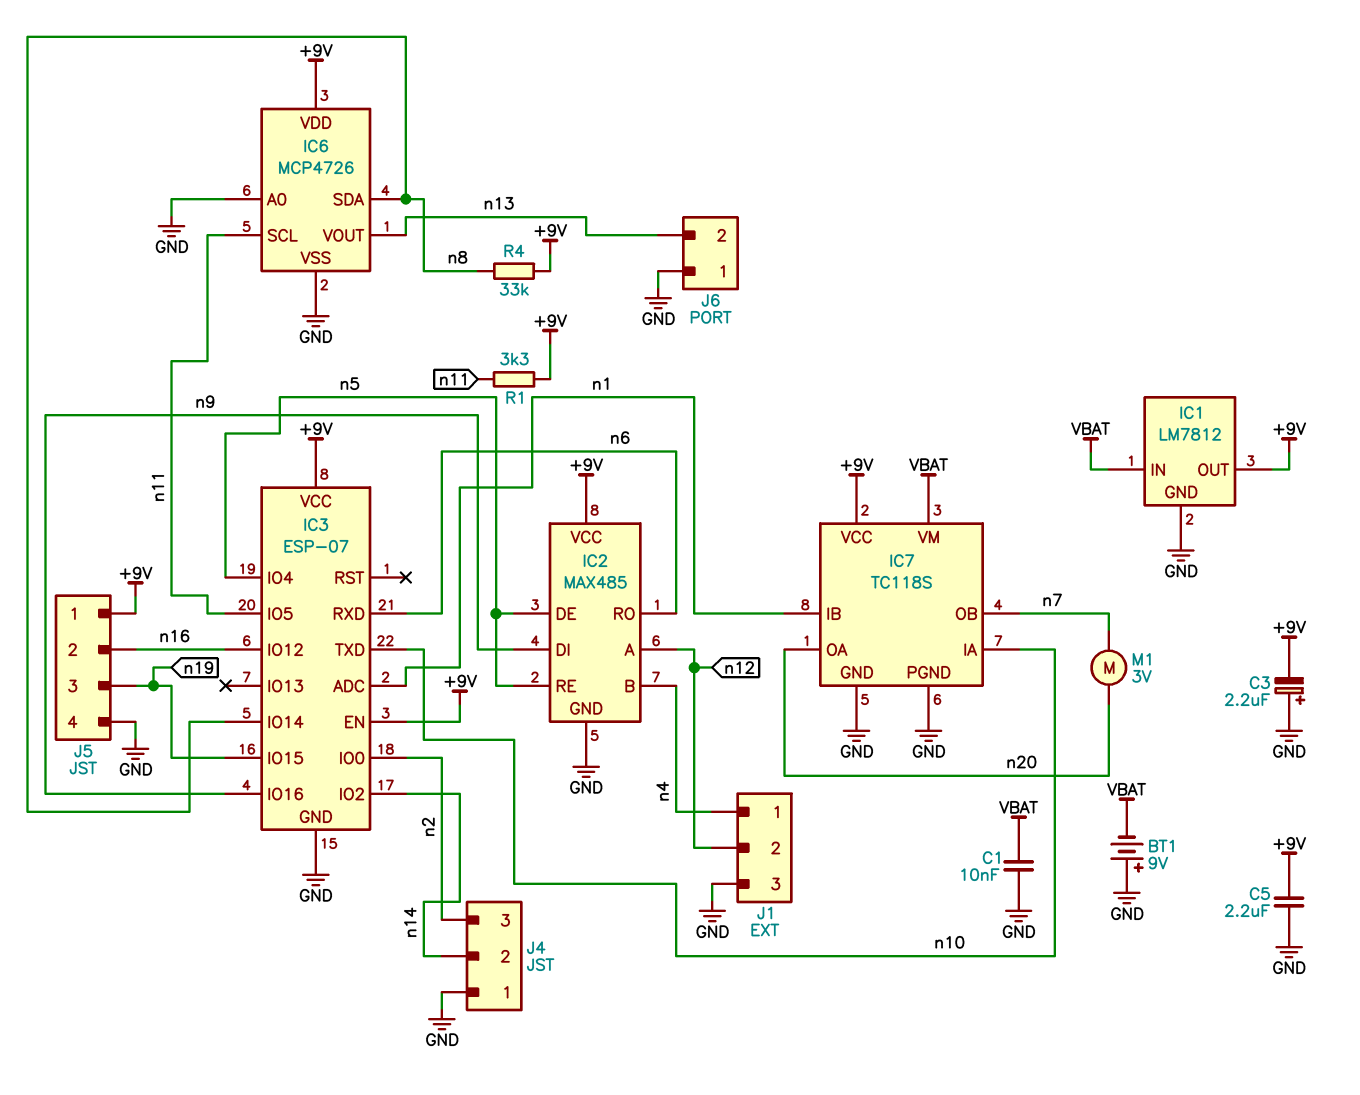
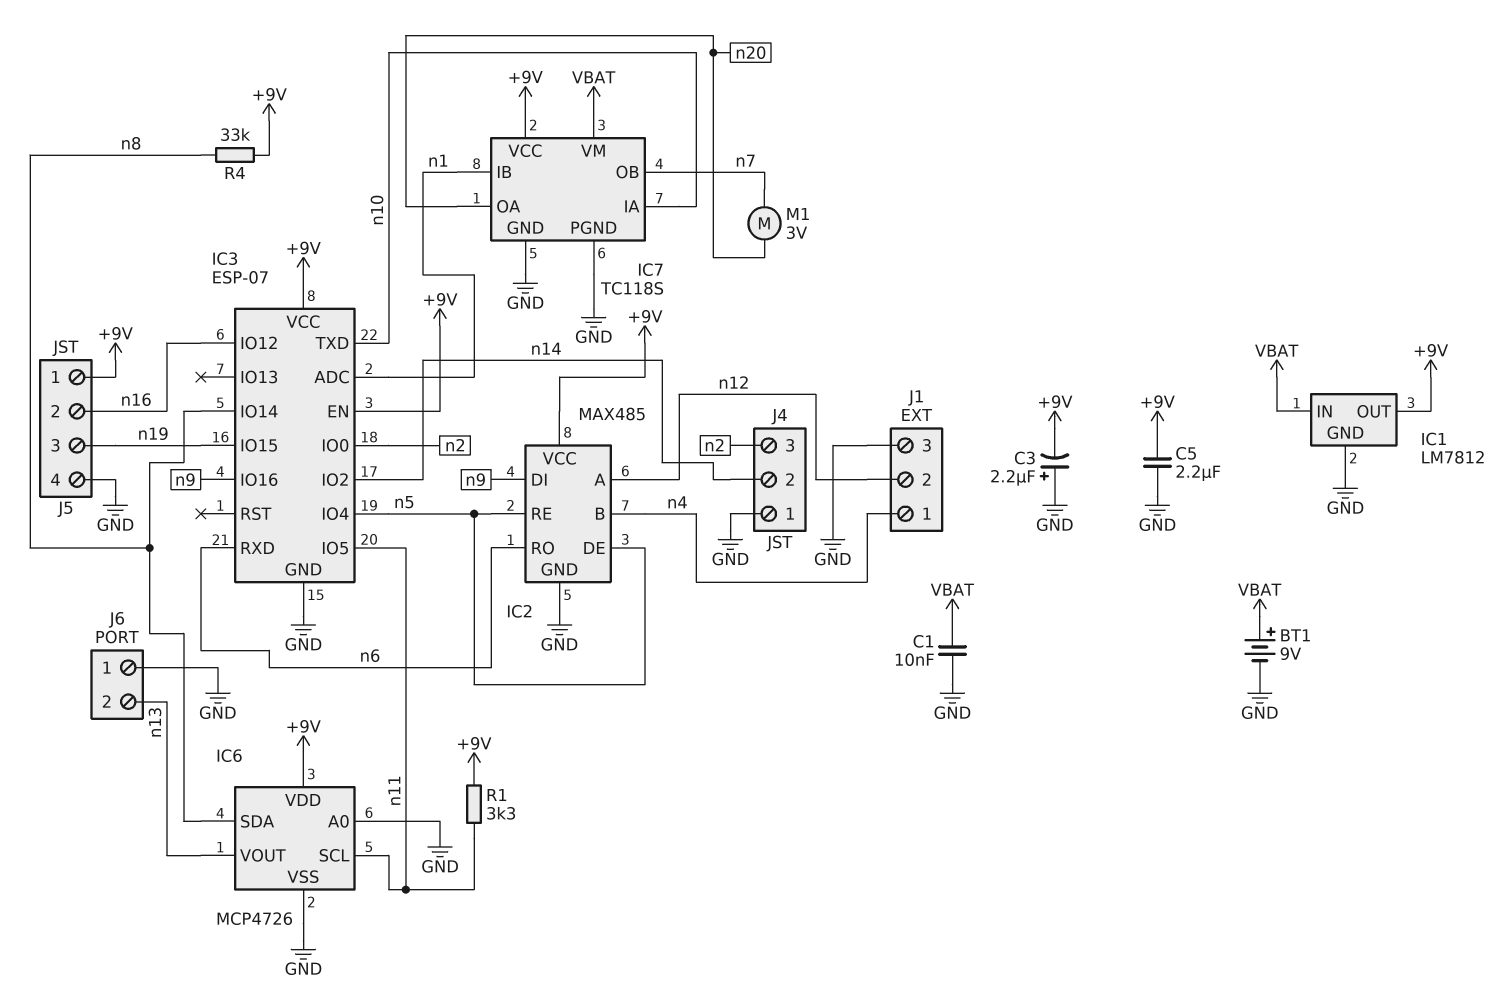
BT1: 9V (plus GND, minus VBAT) -> 9V (plus VBAT, minus GND)

